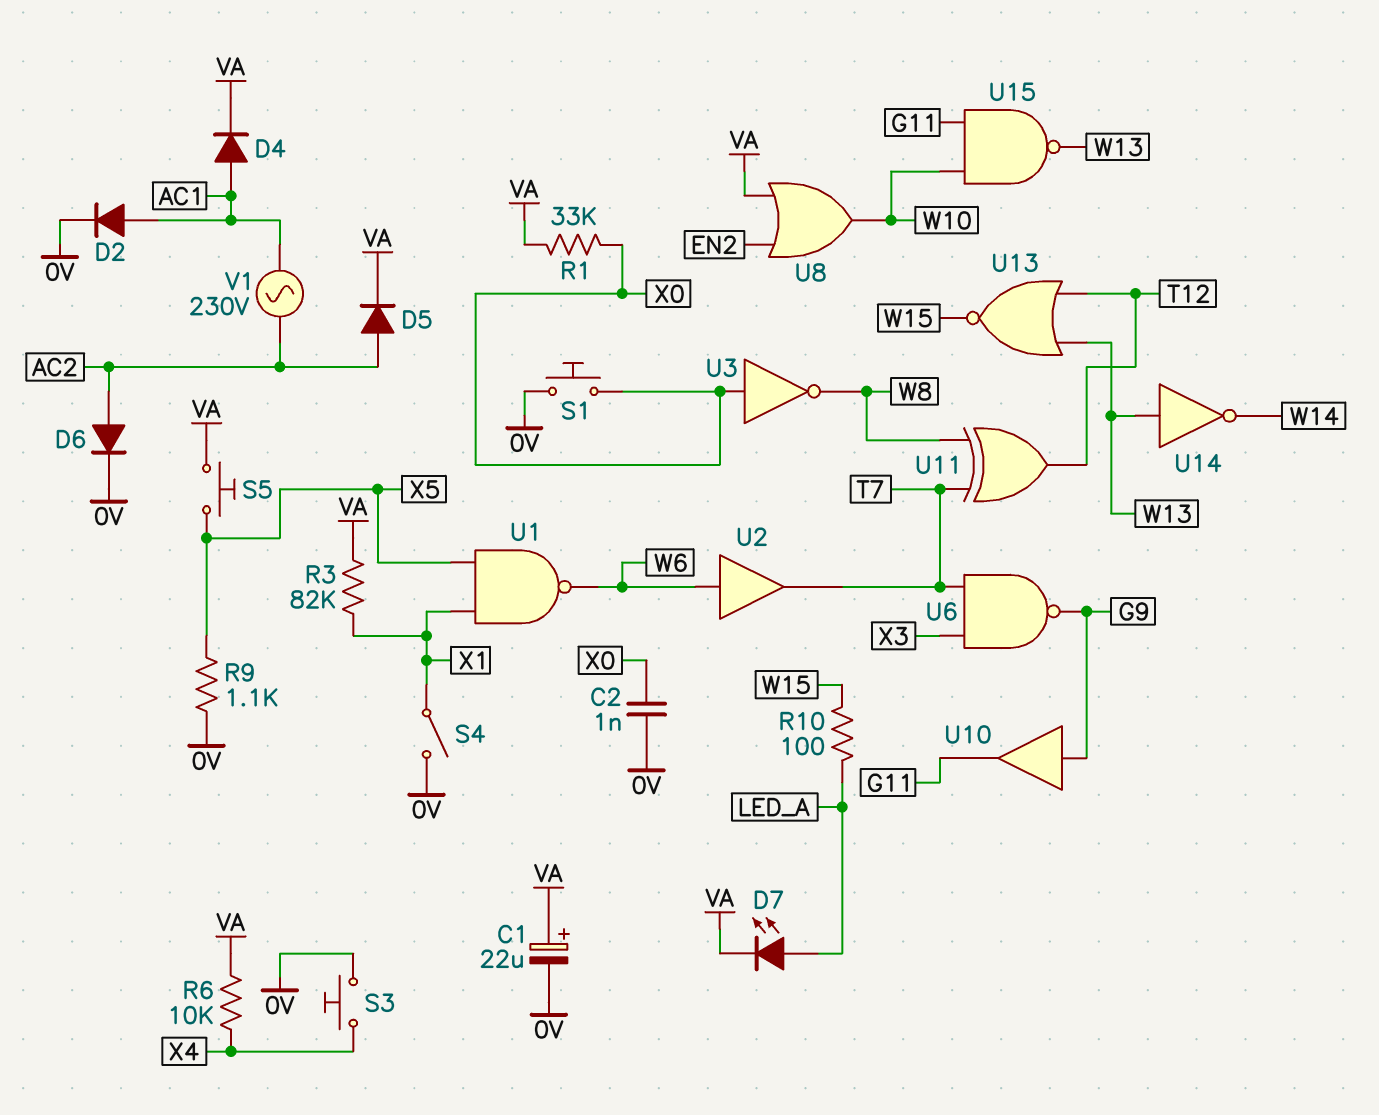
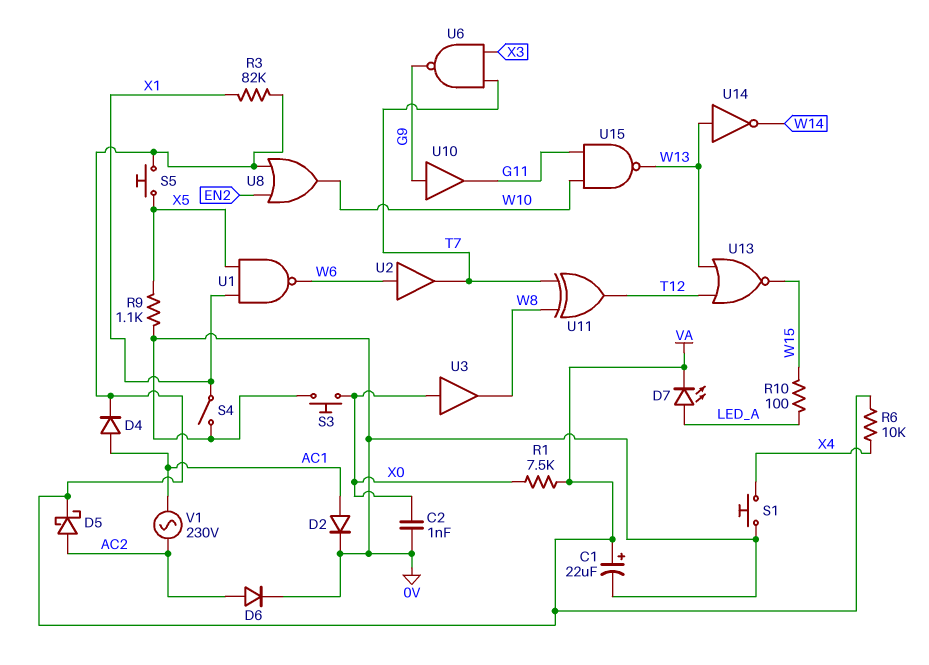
D5: diode (A AC2, K VA) -> schottky (A AC2, K VA)
R1: 33k (VA, X0) -> 7.5k (VA, X0)
S1: button (0V, X0) -> button (0V, X4)
S3: button (0V, X4) -> button (0V, X0)
U3: NOT (in X0, out W8) -> buffer (in X0, out W8)

